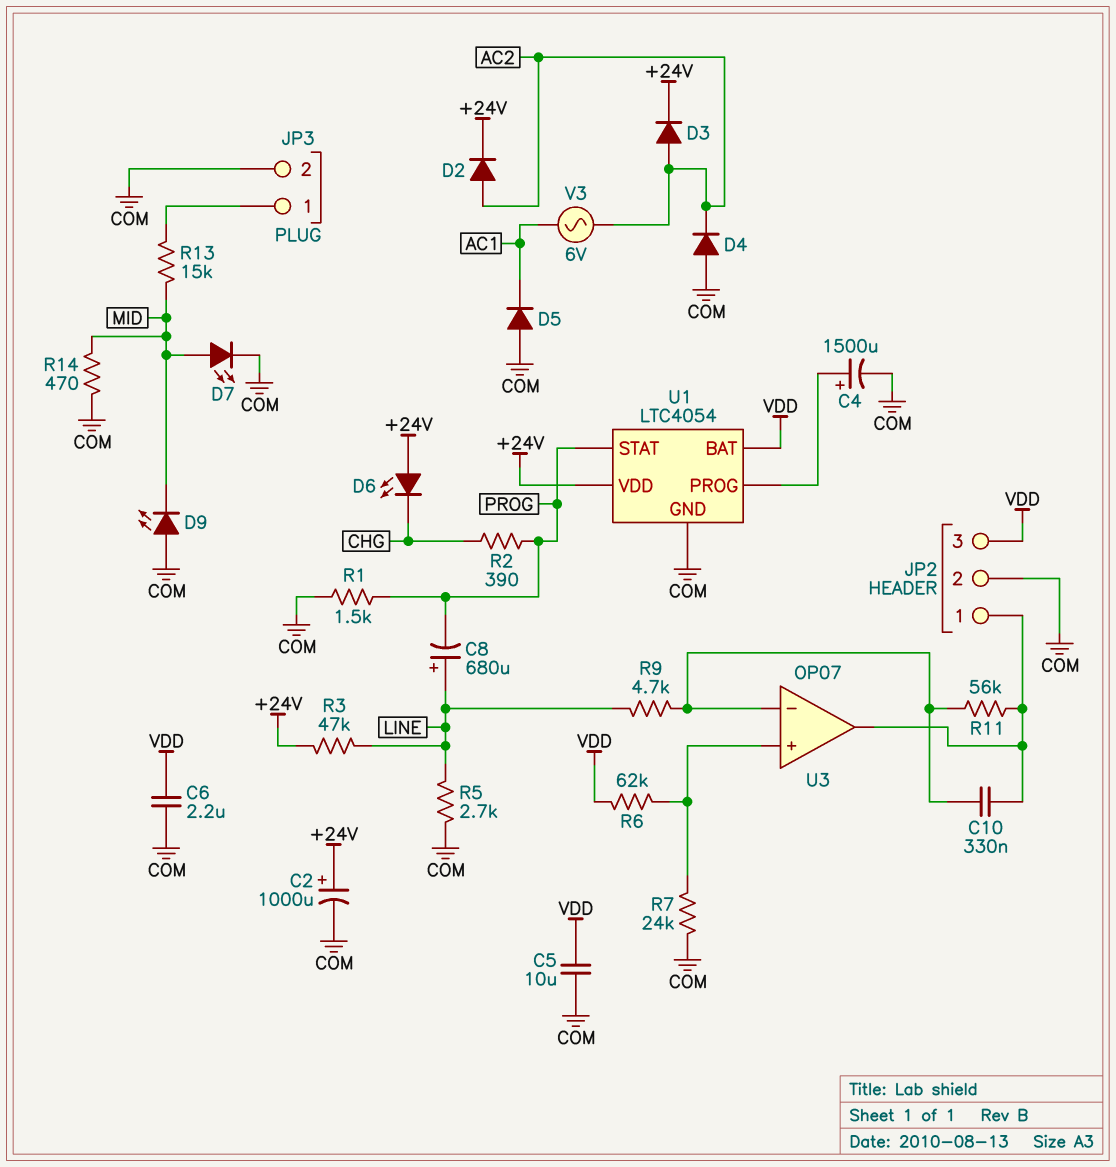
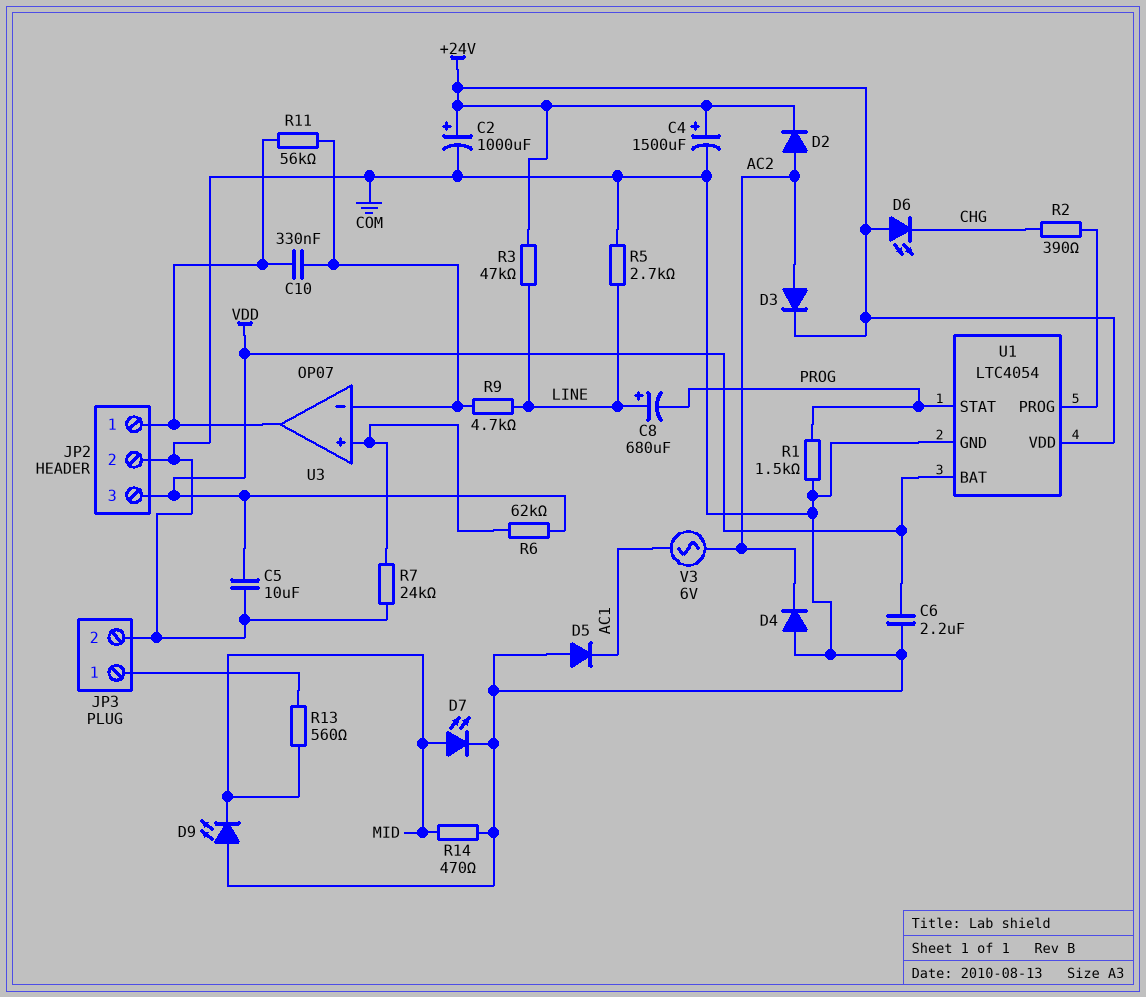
C4: 1500uF (plus U1/PROG, minus COM) -> 1500uF (plus +24V, minus COM)
R2: 390 (CHG, PROG) -> 390 (CHG, U1/PROG)
R13: 15k (JP3/1, MID) -> 560 (JP3/1, MID)

